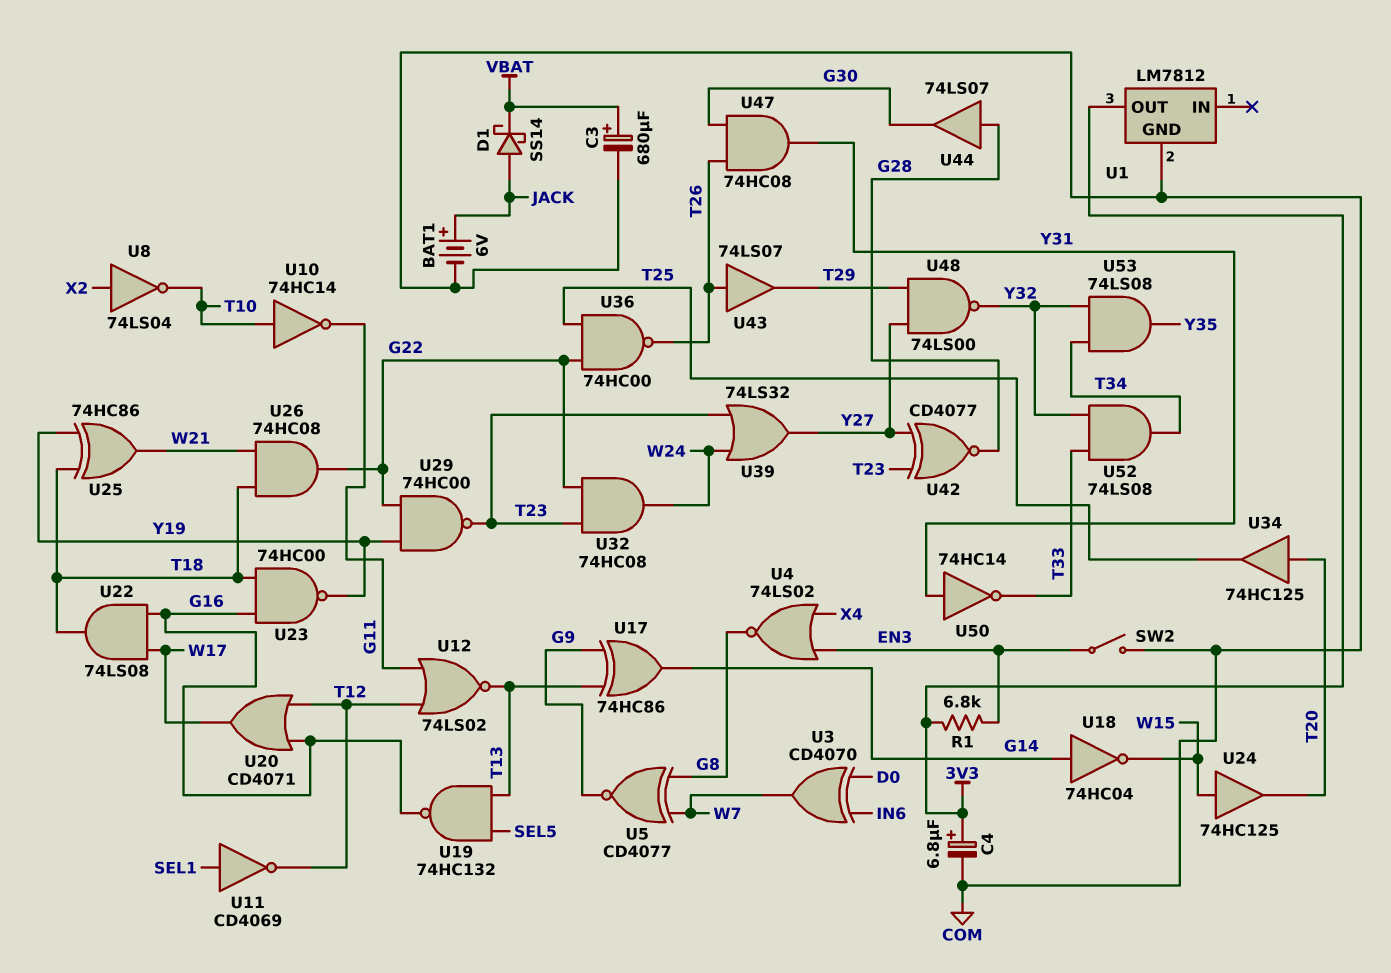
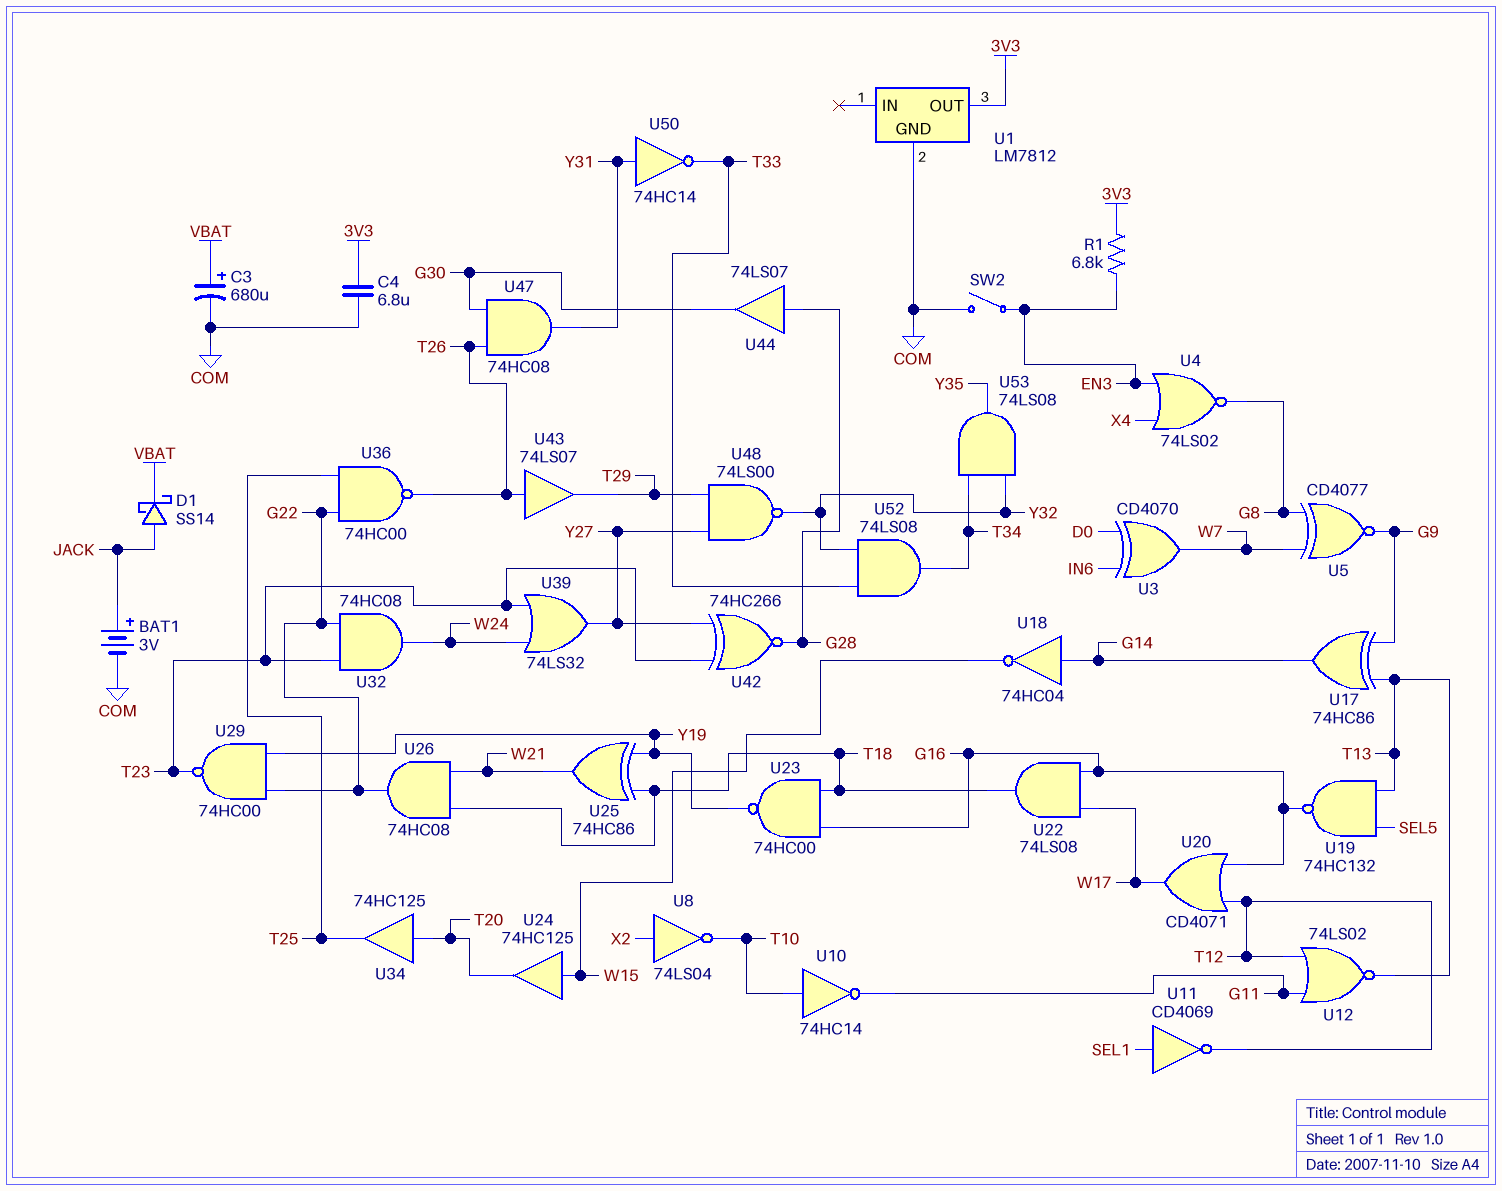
BAT1: 6V (plus JACK, minus COM) -> 3V (plus JACK, minus COM)
C4: 6.8uF (plus 3V3, minus COM) -> 6.8uF (3V3, COM)
U42: XNOR CD4077 (in T23, in Y27, out G28) -> XNOR 74HC266 (in T23, in Y27, out G28)

